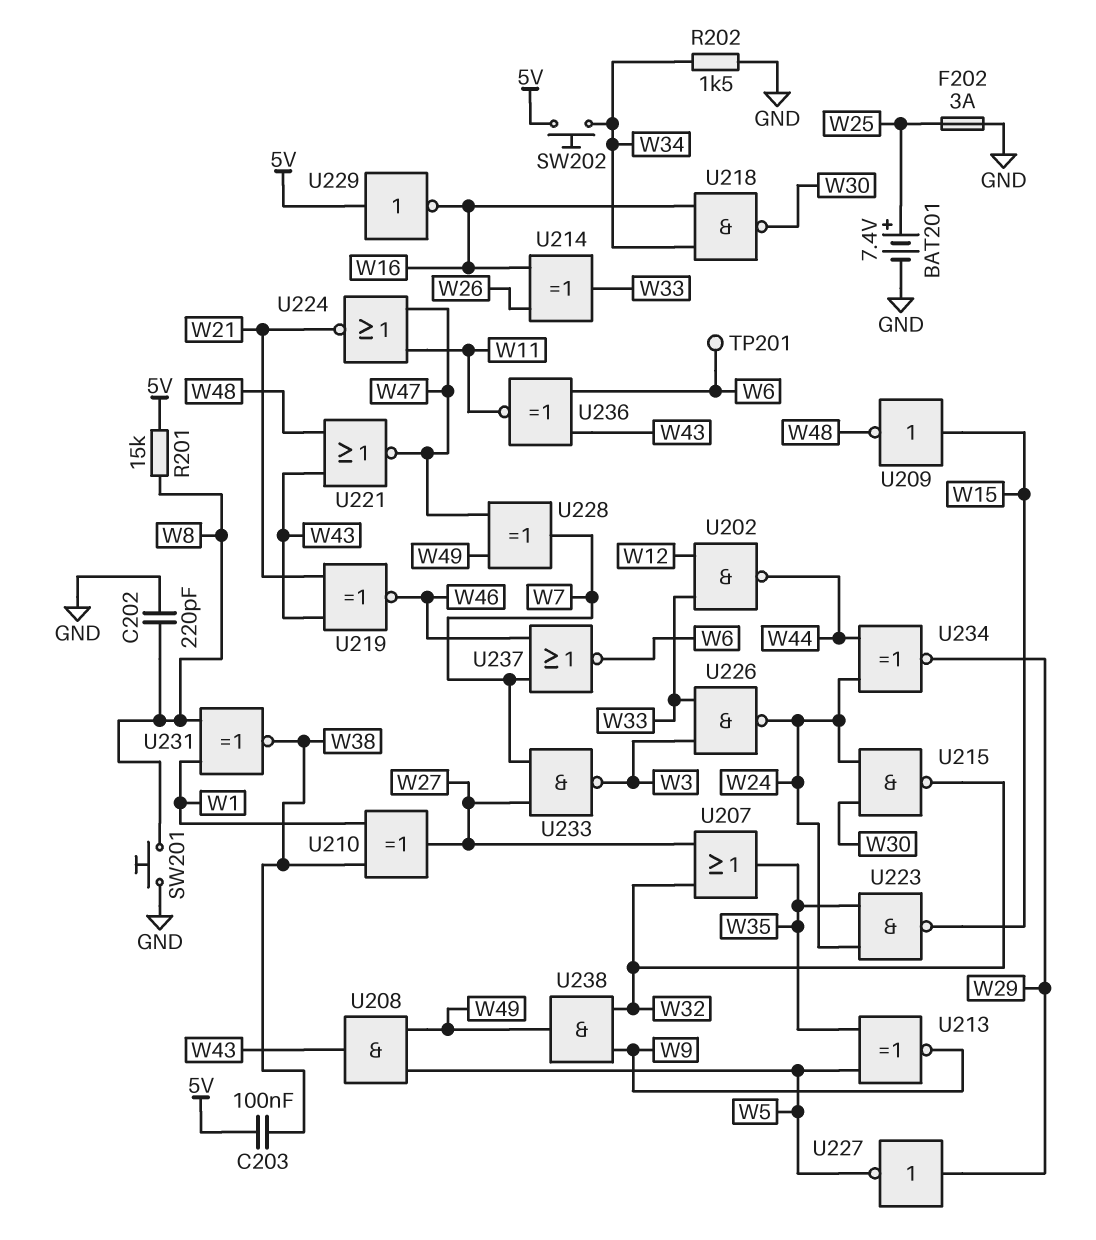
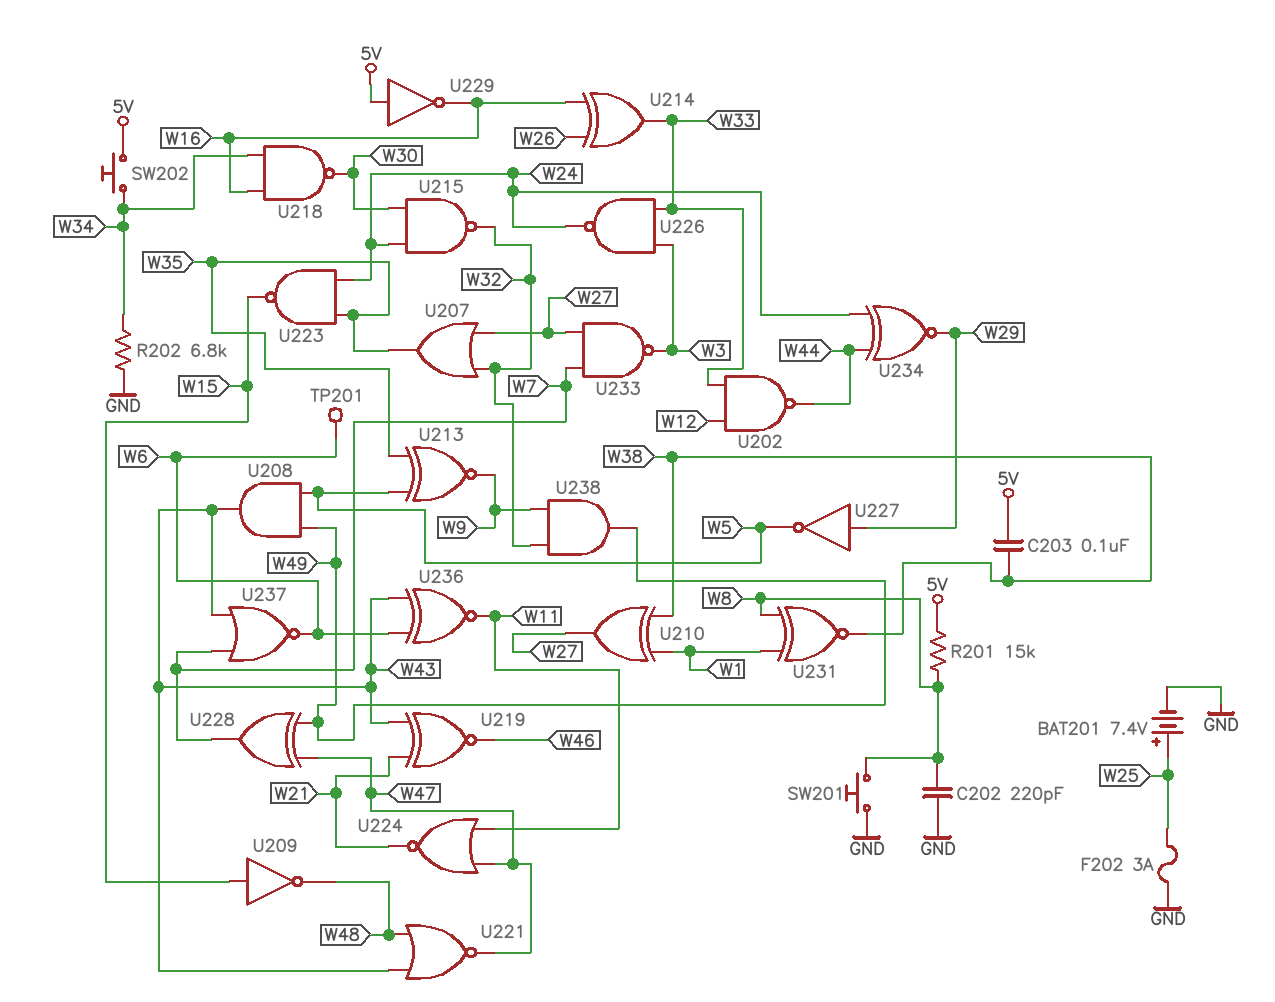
R202: 1.5k (GND, W34) -> 6.8k (GND, W34)
U237: NOR (in W7, in W46, out W6) -> NOR (in W7, in W43, out W6)

